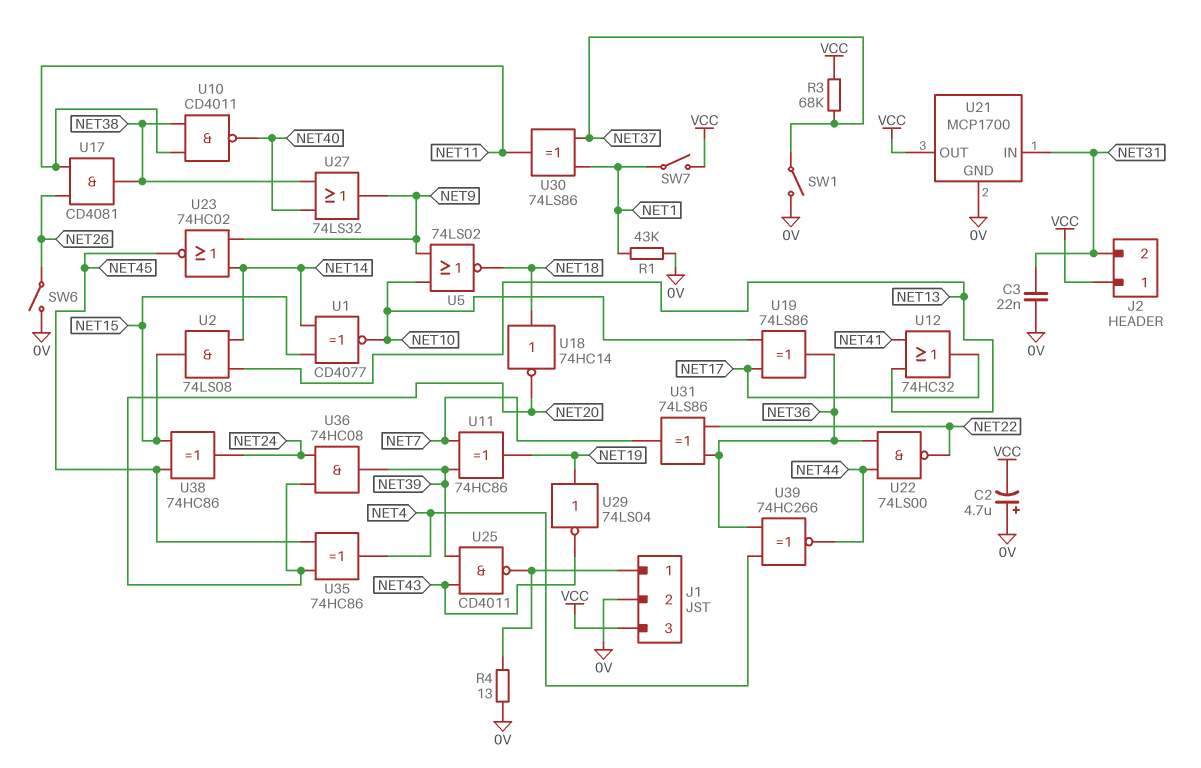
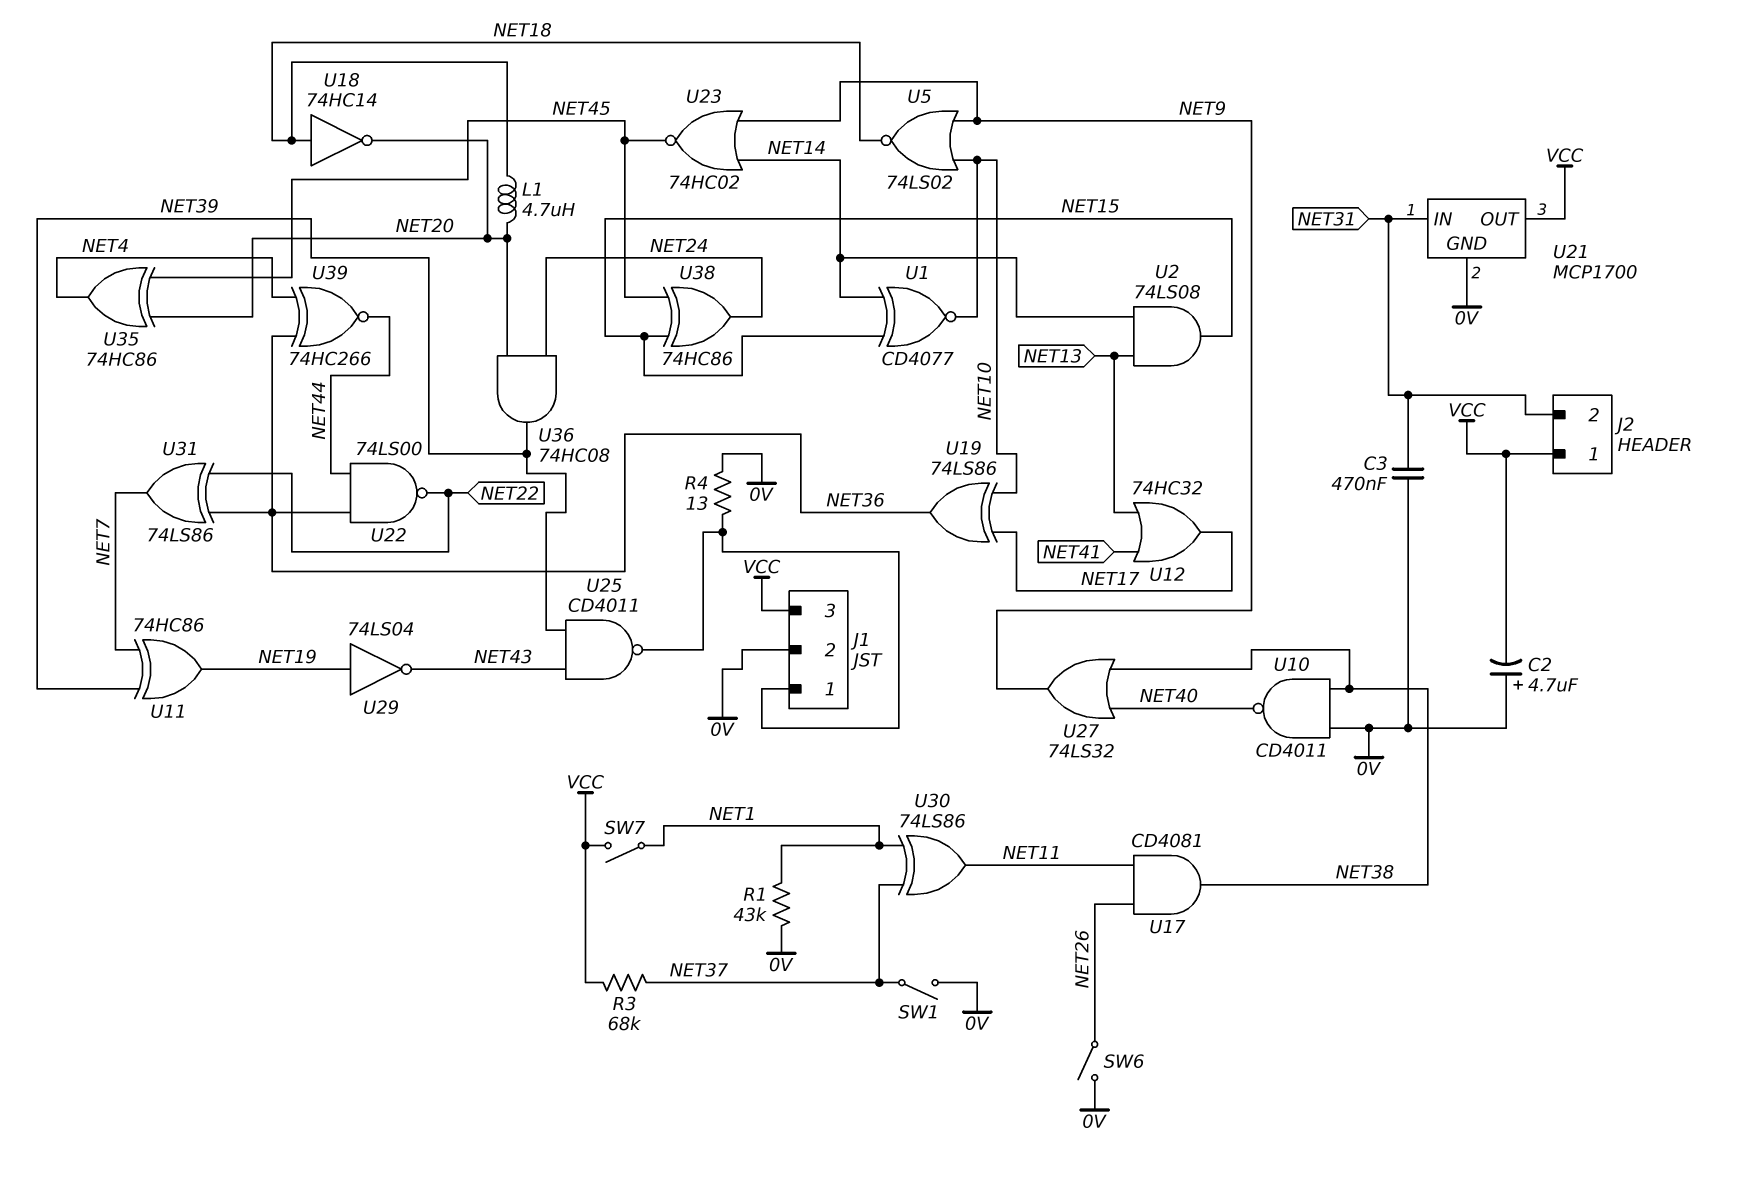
C3: 22nF (0V, NET31) -> 470nF (0V, NET31)
L1: none -> 4.7uH (NET18, NET20)
U10: NAND CD4011 (in NET11, in NET38, out NET40) -> NAND CD4011 (in 0V, in NET38, out NET40)

